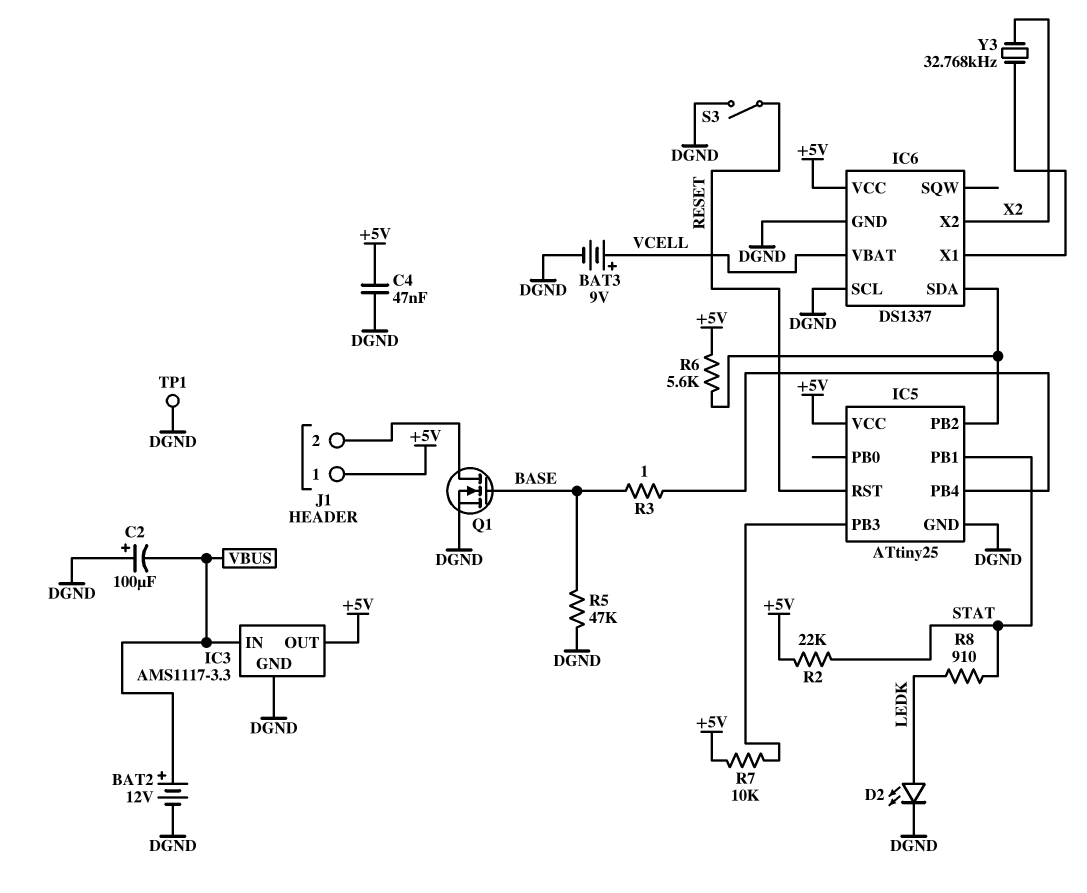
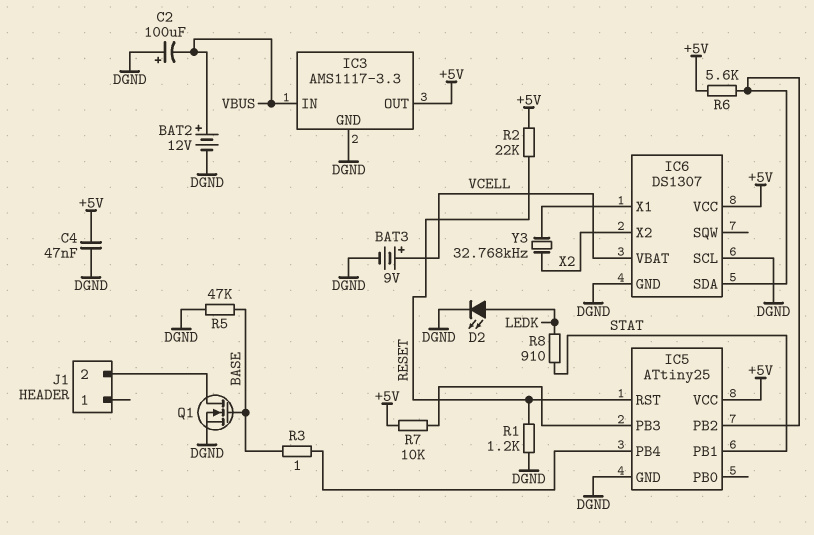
IC6: DS1337 -> DS1307
J1 pin 1: +5V -> none
R1: none -> 1.2k (DGND, RESET)
R2: 22k (+5V, STAT) -> 22k (+5V, RESET)
S3: switch (DGND, RESET) -> none
TP1: test point (DGND) -> none

